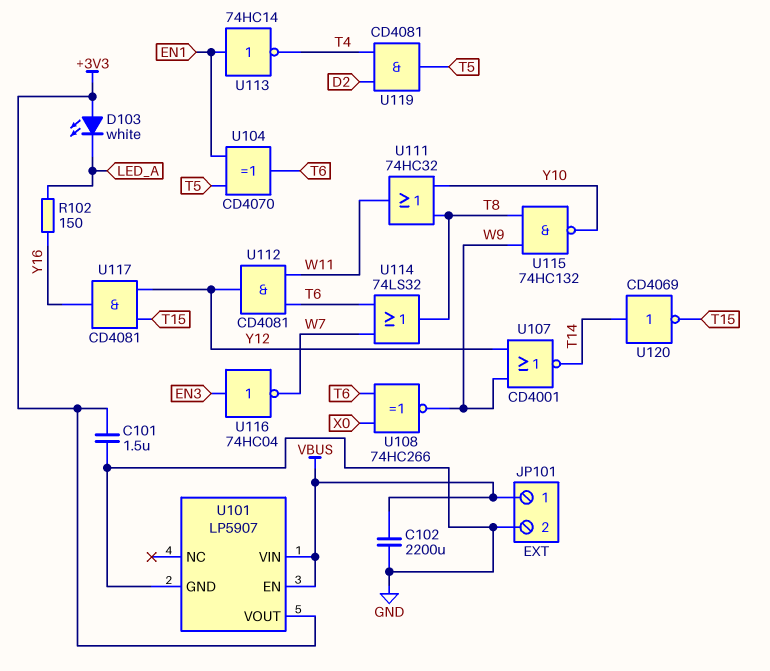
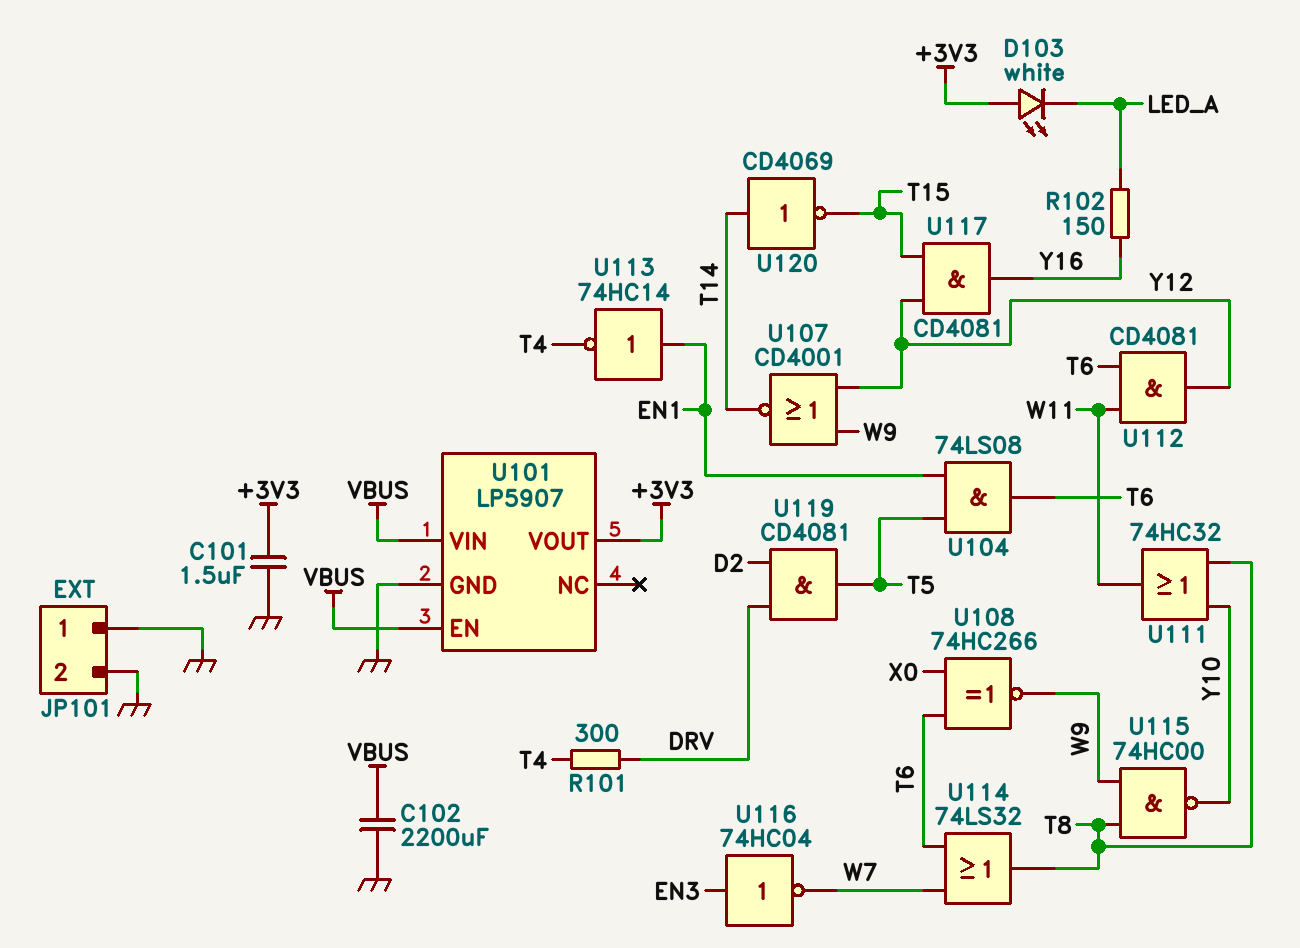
JP101 pin 1: VBUS -> GND
R101: none -> 300 (DRV, T4)
U104: XOR CD4070 (in EN1, in T5, out T6) -> AND 74LS08 (in EN1, in T5, out T6)
U115: NAND 74HC132 (in T8, in W9, out Y10) -> NAND 74HC00 (in T8, in W9, out Y10)
U119: AND CD4081 (in D2, in T4, out T5) -> AND CD4081 (in D2, in DRV, out T5)

